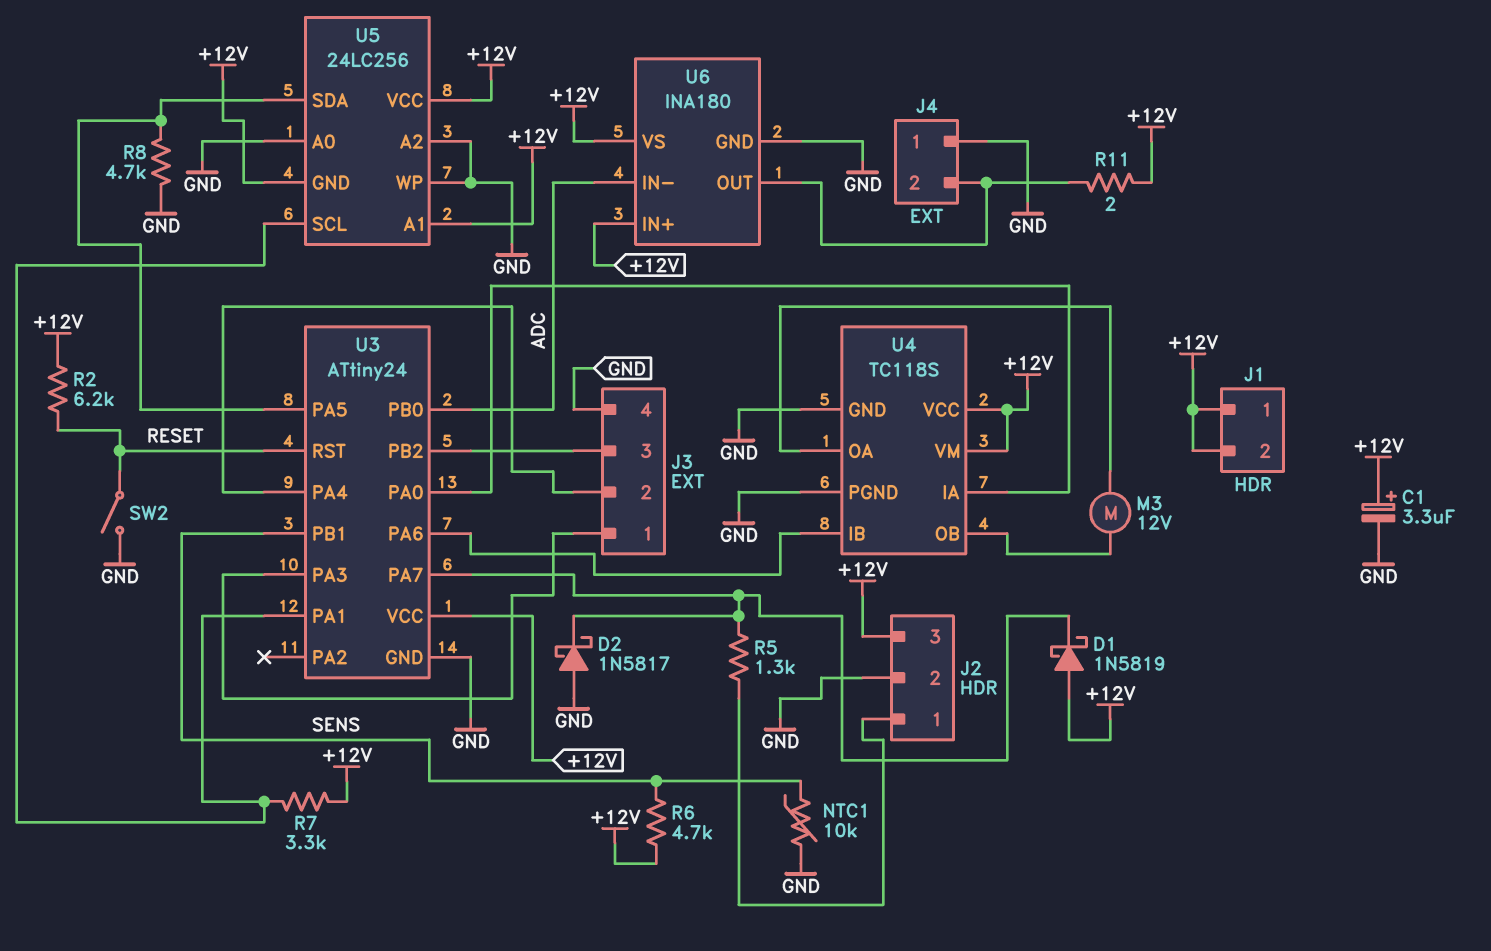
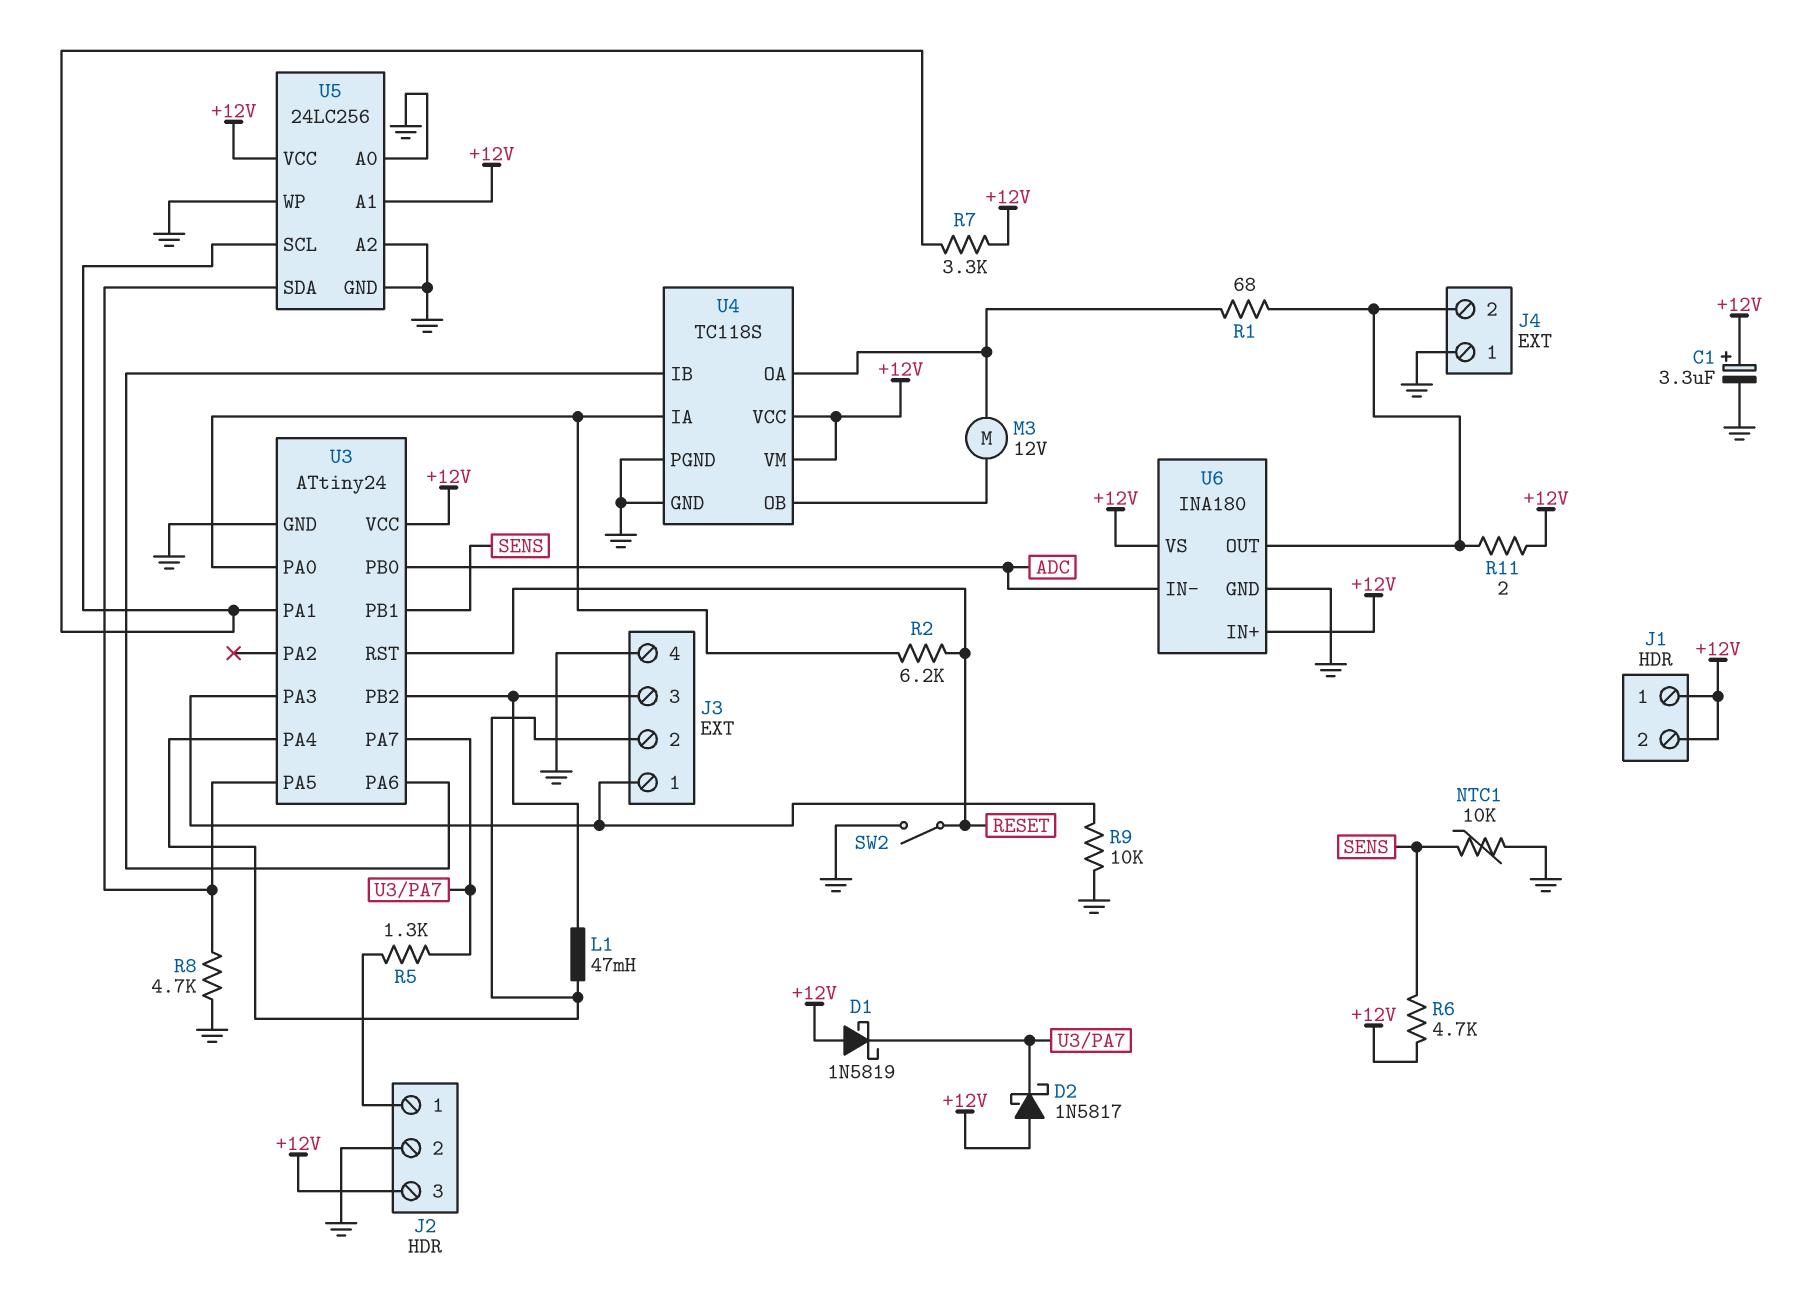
D2: schottky 1N5817 (A GND, K U3/PA7) -> schottky 1N5817 (A +12V, K U3/PA7)
L1: none -> 47mH (J3/2, J3/3)
R1: none -> 68 (J4/2, U4/OA)
R2: 6.2k (+12V, RESET) -> 6.2k (RESET, U3/PA0)
R9: none -> 10k (GND, J3/1)
U5 pin GND: +12V -> GND

